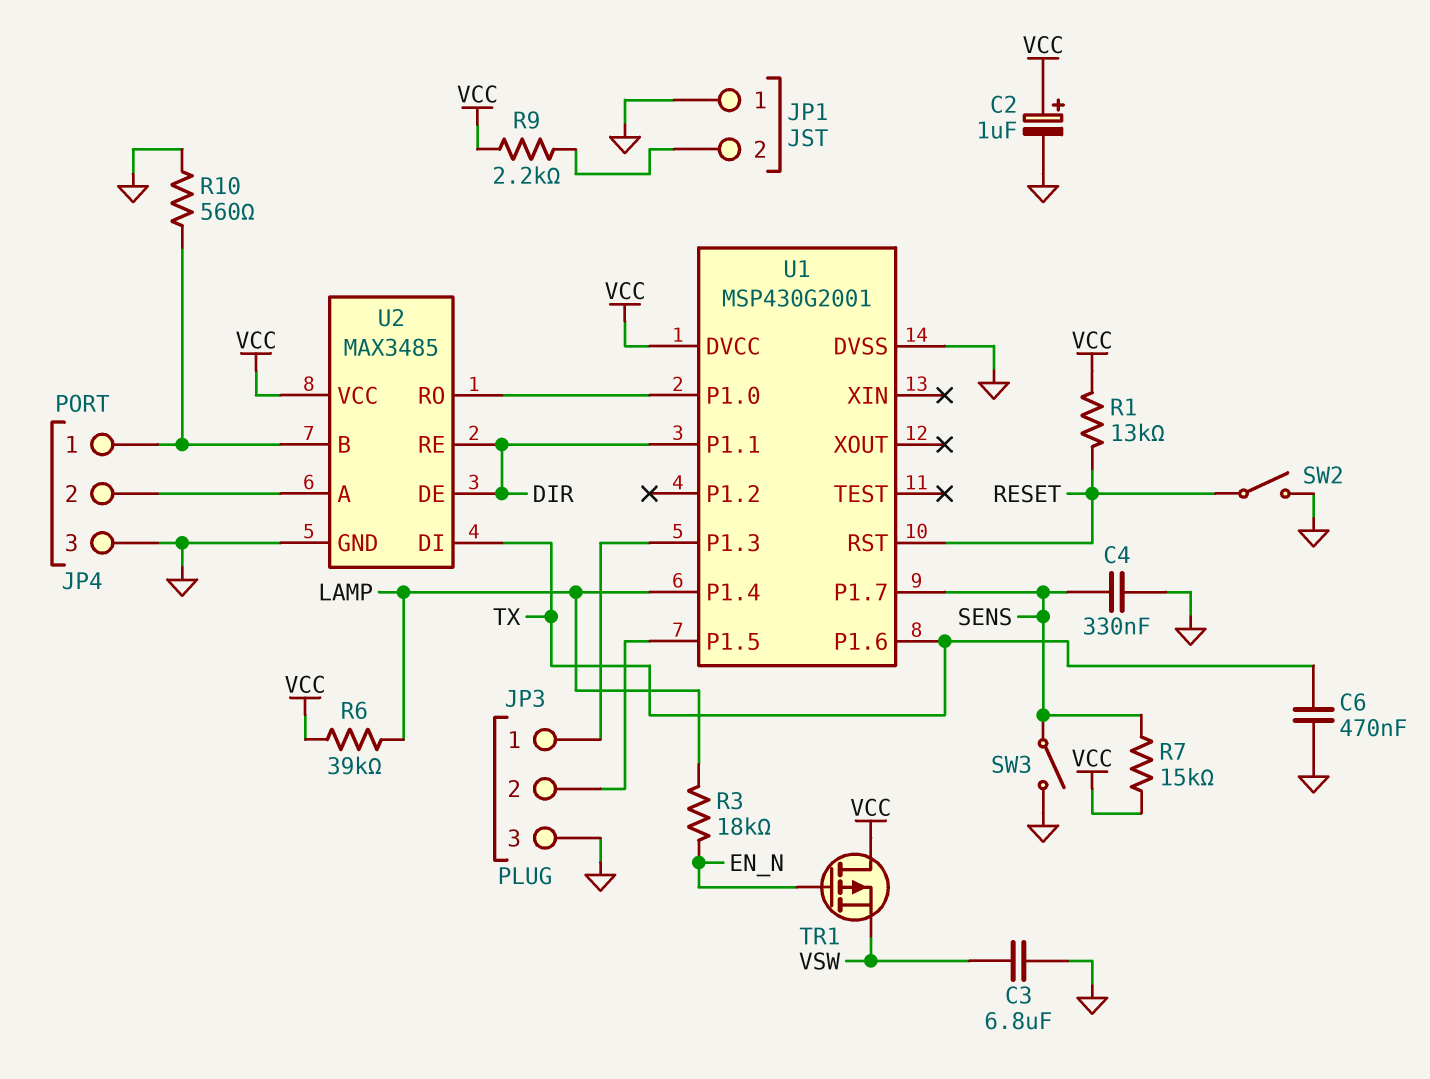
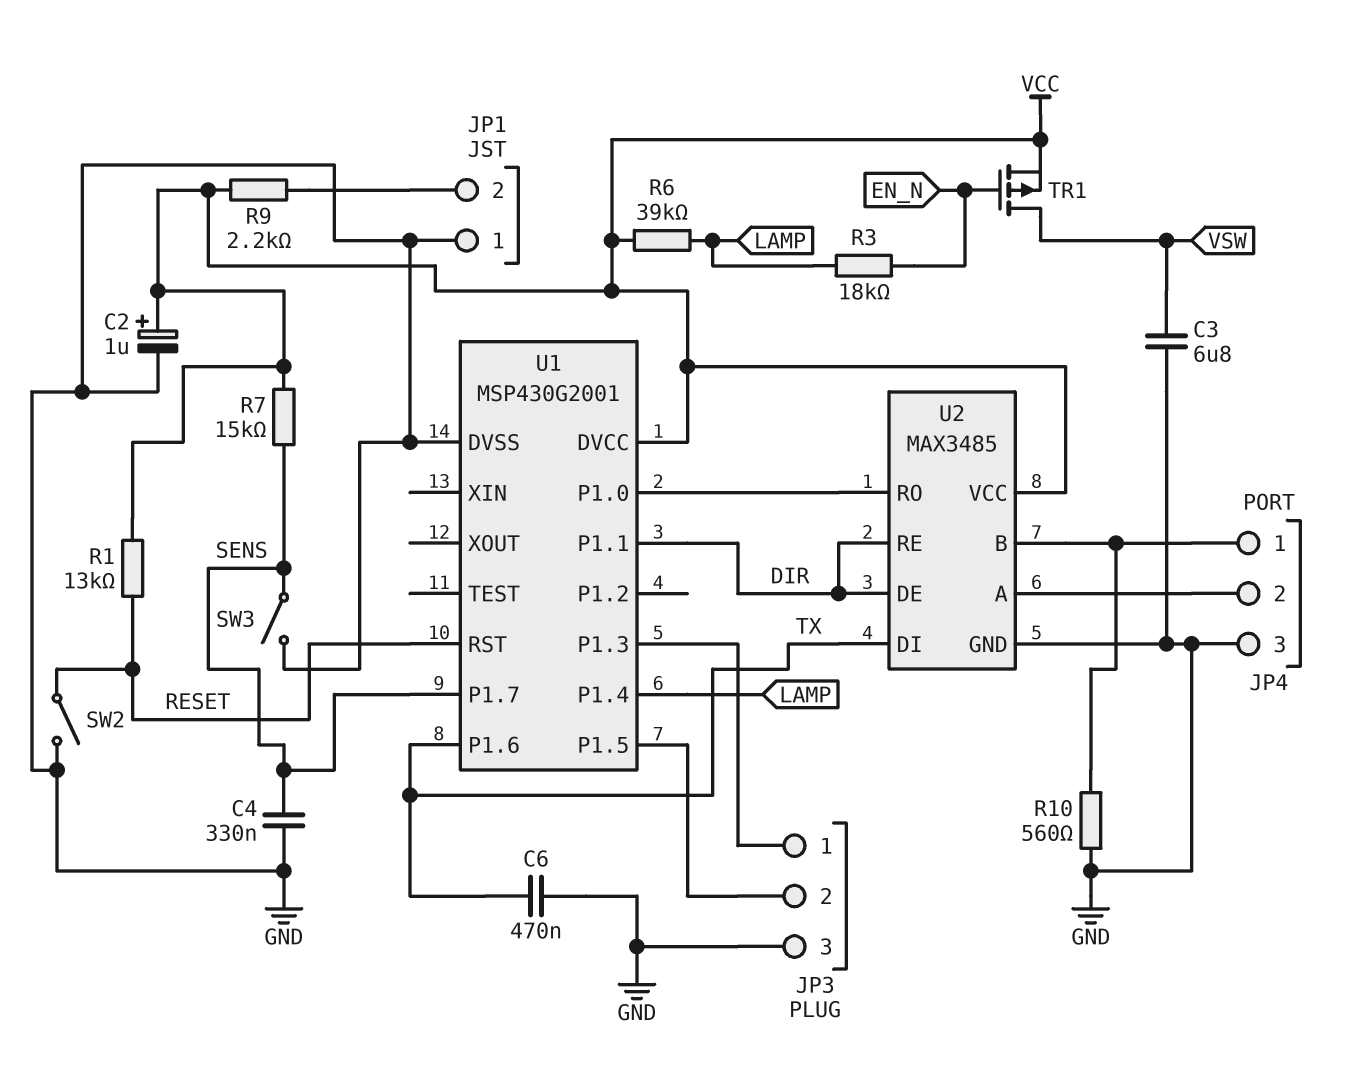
TR1: PMOS (G EN_N, D VCC, S VSW) -> PMOS (G EN_N, D VSW, S VCC)

